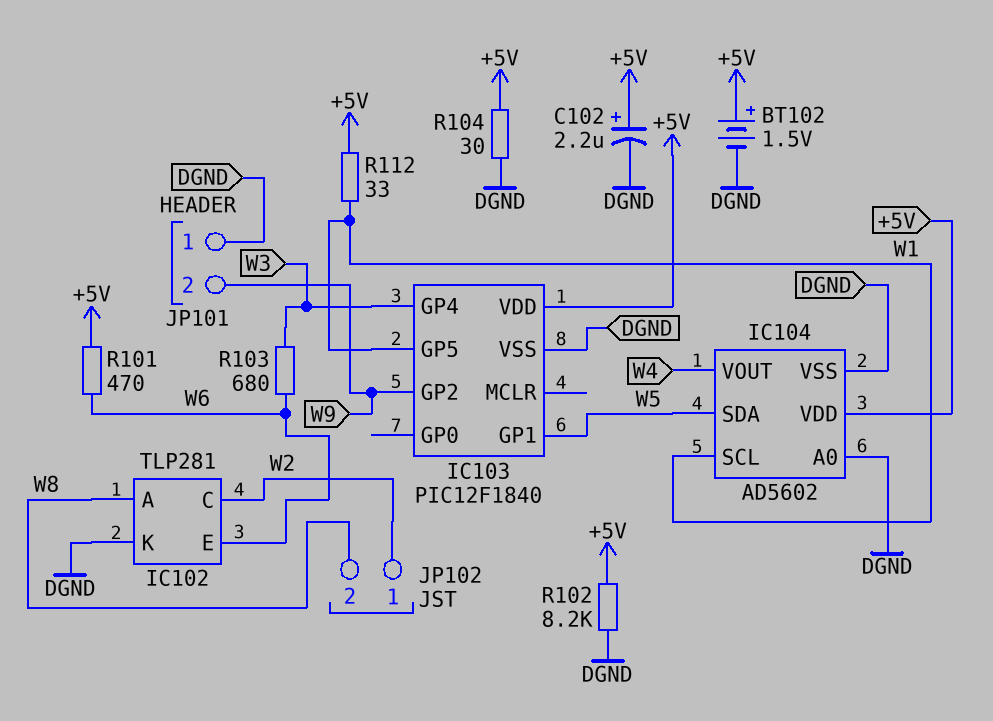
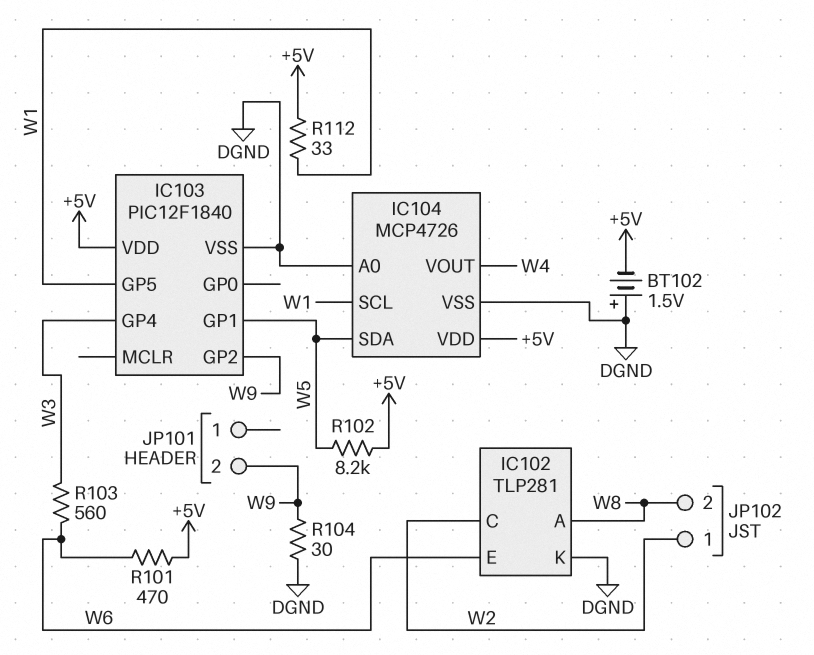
BT102: 1.5V (plus +5V, minus DGND) -> 1.5V (plus DGND, minus +5V)
C102: 2.2uF (plus +5V, minus DGND) -> none
IC104: AD5602 -> MCP4726
JP101 pin 1: DGND -> none
R102: 8.2k (+5V, DGND) -> 8.2k (+5V, W5)
R103: 680 (W3, W6) -> 560 (W3, W6)
R104: 30 (+5V, DGND) -> 30 (DGND, W9)

